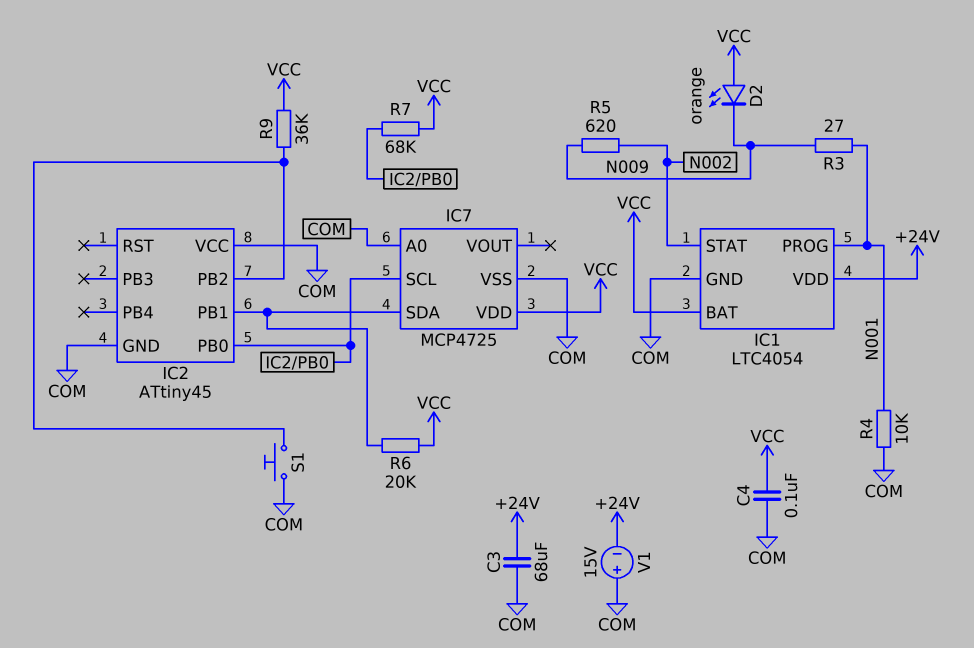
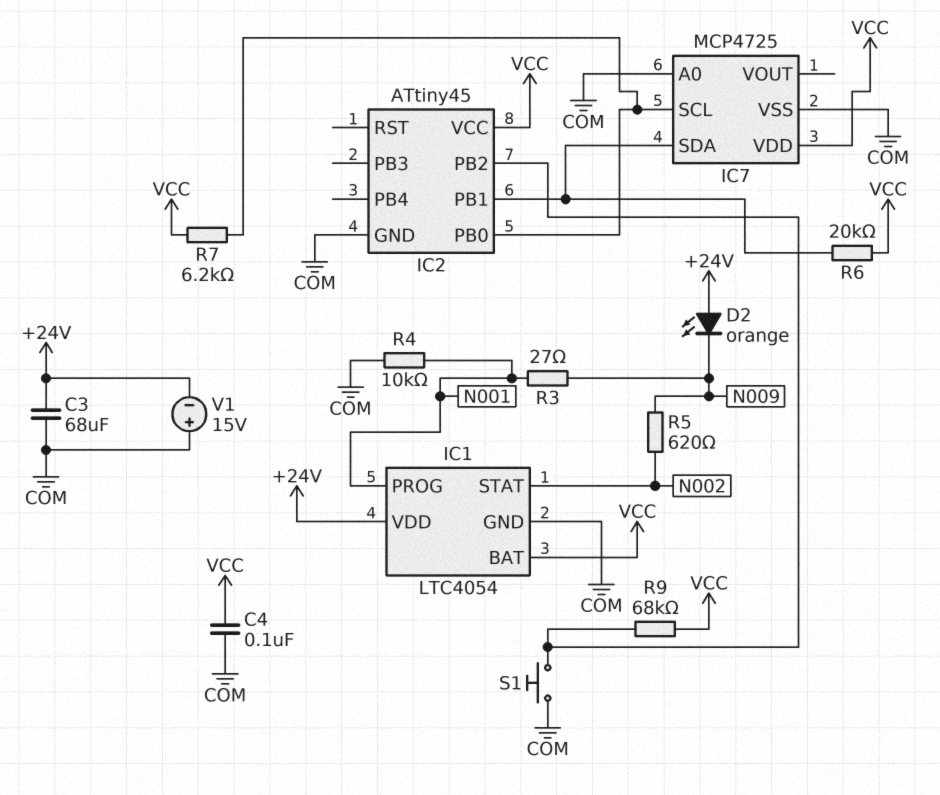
D2: LED orange (A VCC, K N009) -> LED orange (A +24V, K N009)
IC2 pin VCC: COM -> VCC
R7: 68k (IC2/PB0, VCC) -> 6.2k (IC2/PB0, VCC)
R9: 36k (IC2/PB2, VCC) -> 68k (IC2/PB2, VCC)

